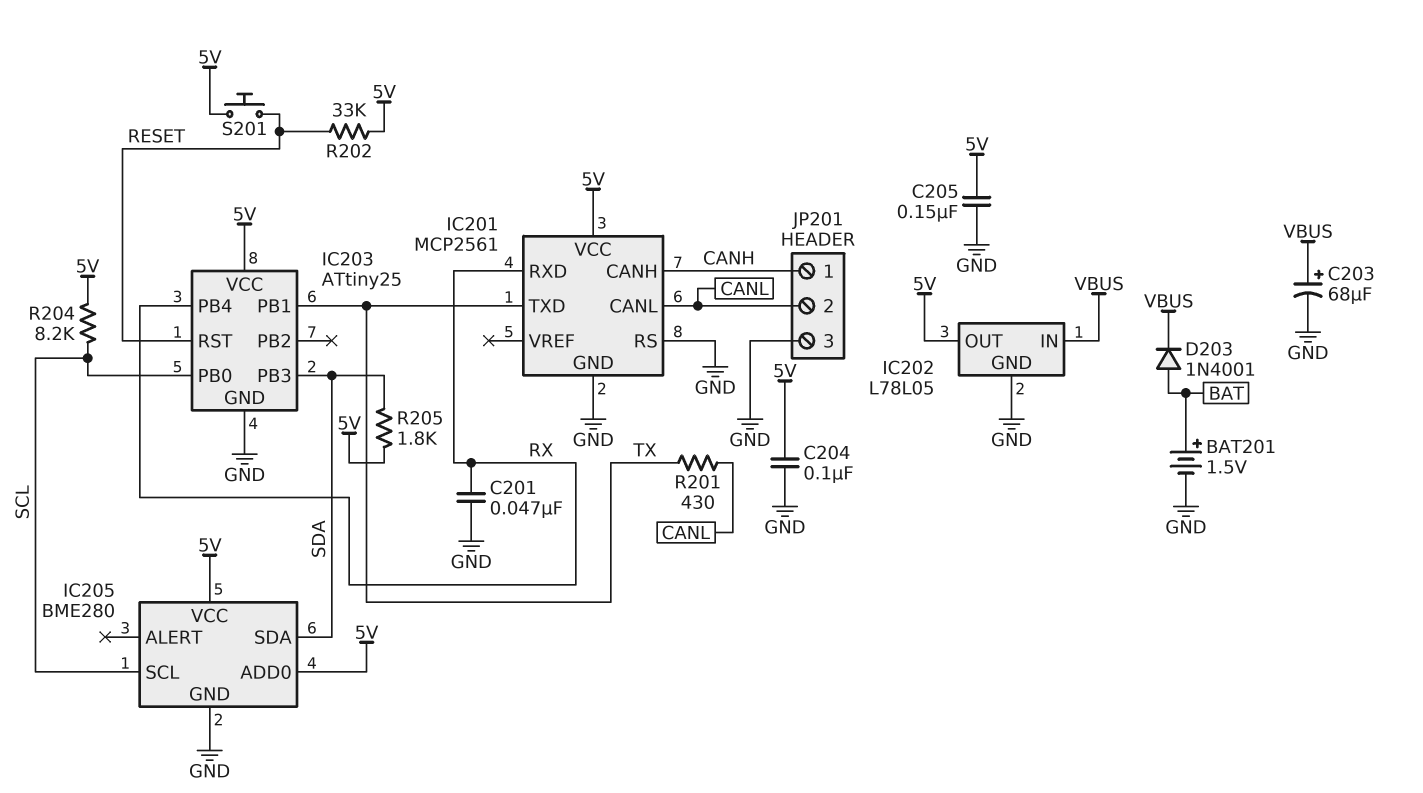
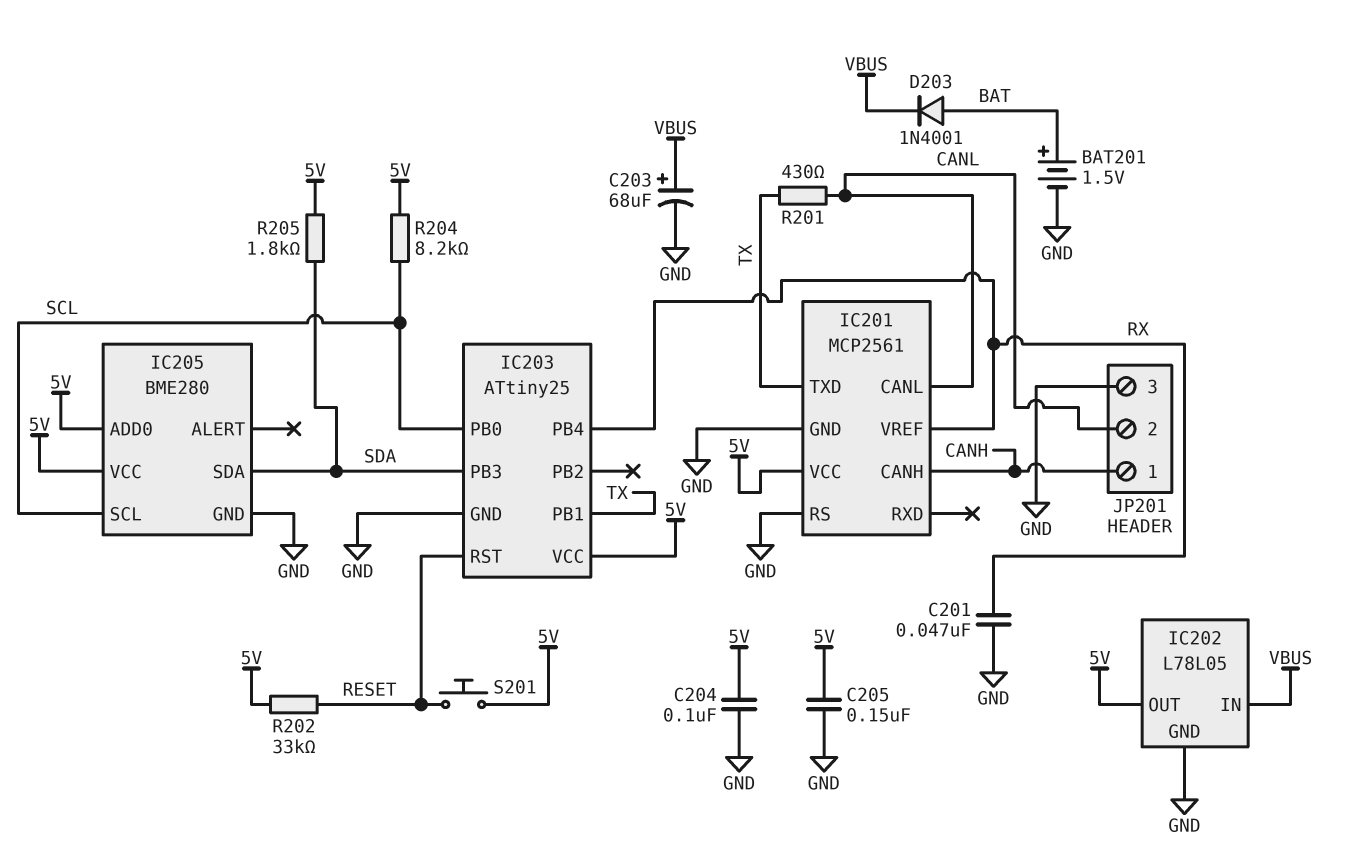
IC201 pin RXD: RX -> none
IC201 pin VREF: none -> RX

